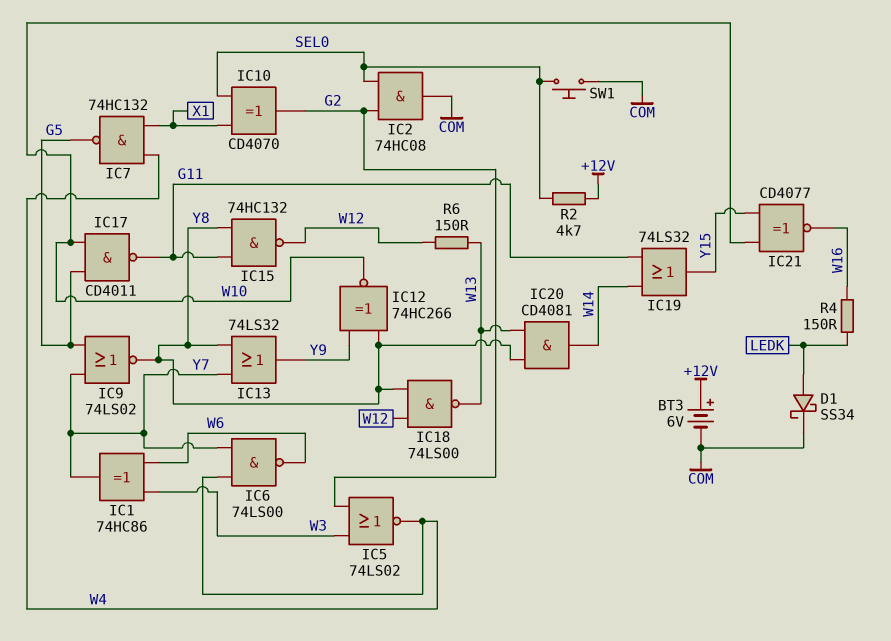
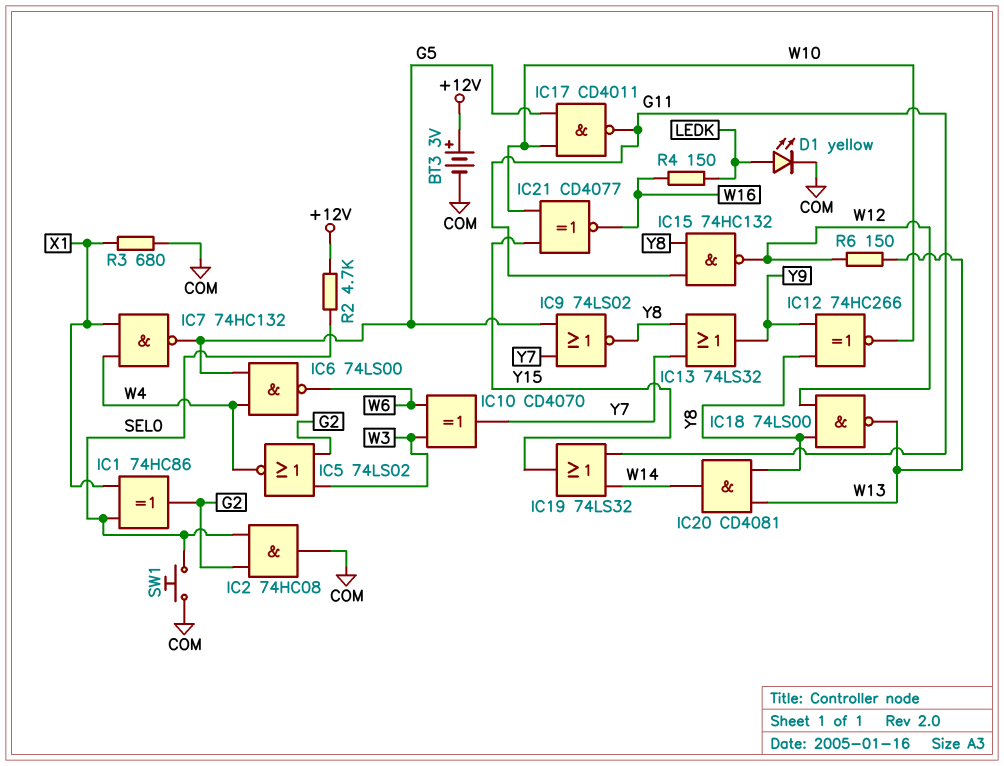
BT3: 6V (plus +12V, minus COM) -> 3V (plus +12V, minus COM)
D1: schottky SS34 (A LEDK, K COM) -> LED yellow (A LEDK, K COM)
IC1: XOR 74HC86 (in W3, in W6, out Y7) -> XOR 74HC86 (in SEL0, in X1, out G2)
IC6: NAND 74LS00 (in W4, in Y7, out W6) -> NAND 74LS00 (in G5, in W4, out W6)
IC10: XOR CD4070 (in SEL0, in X1, out G2) -> XOR CD4070 (in W3, in W6, out Y7)
R3: none -> 680 (COM, X1)

